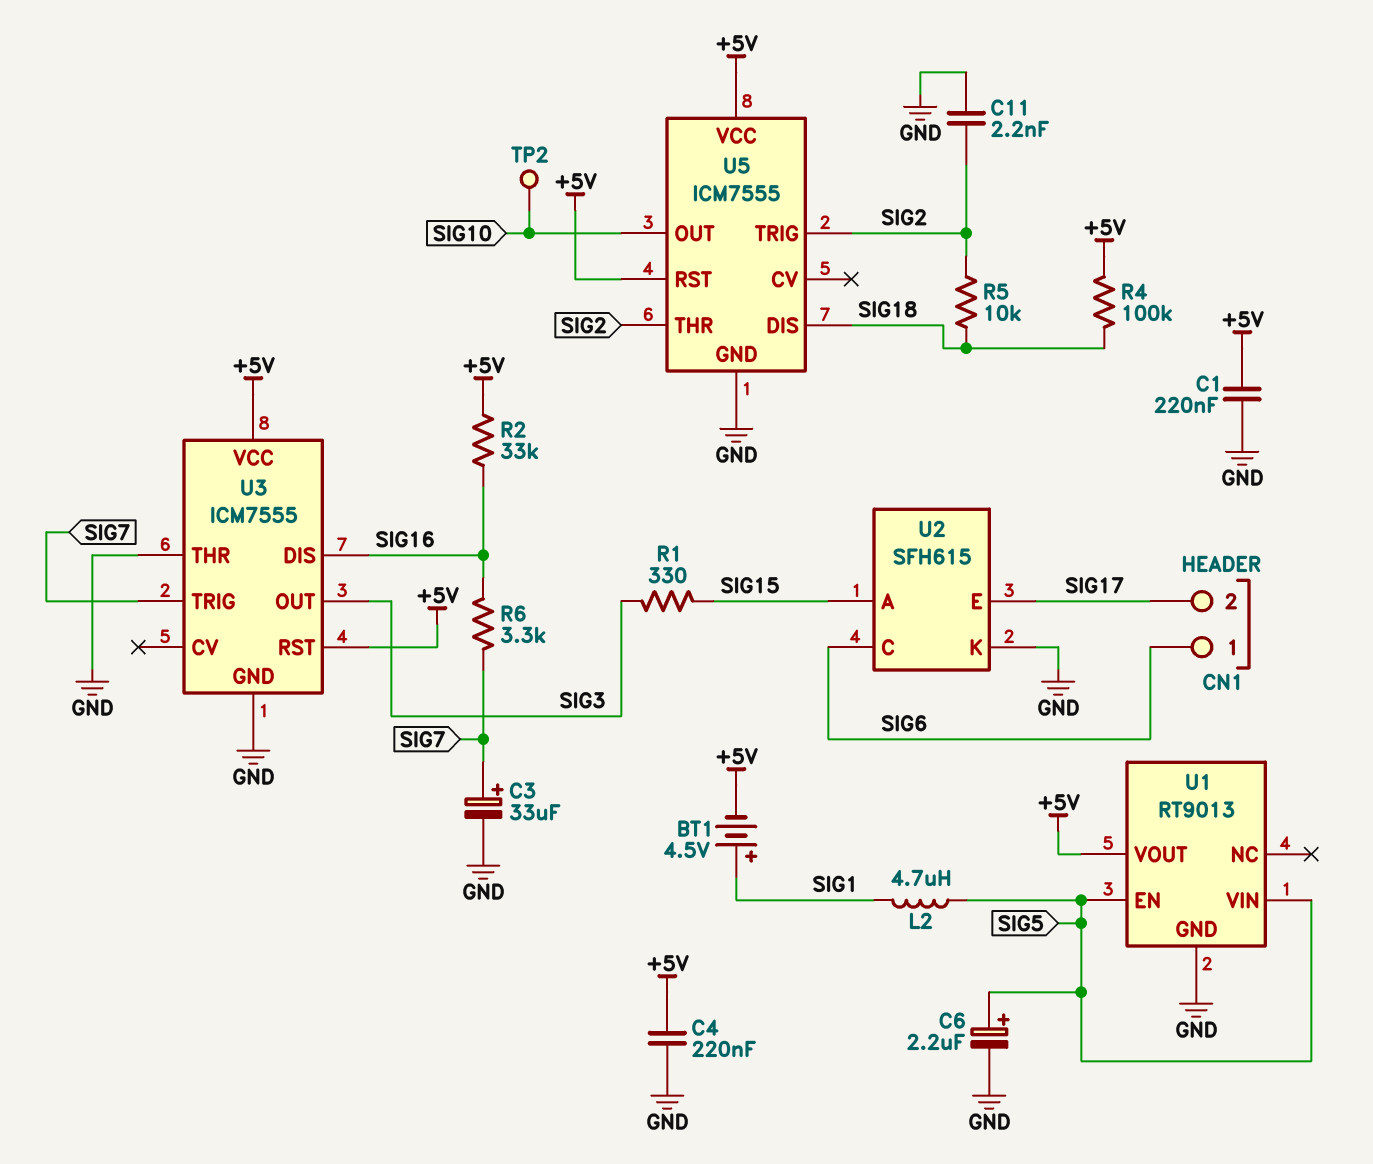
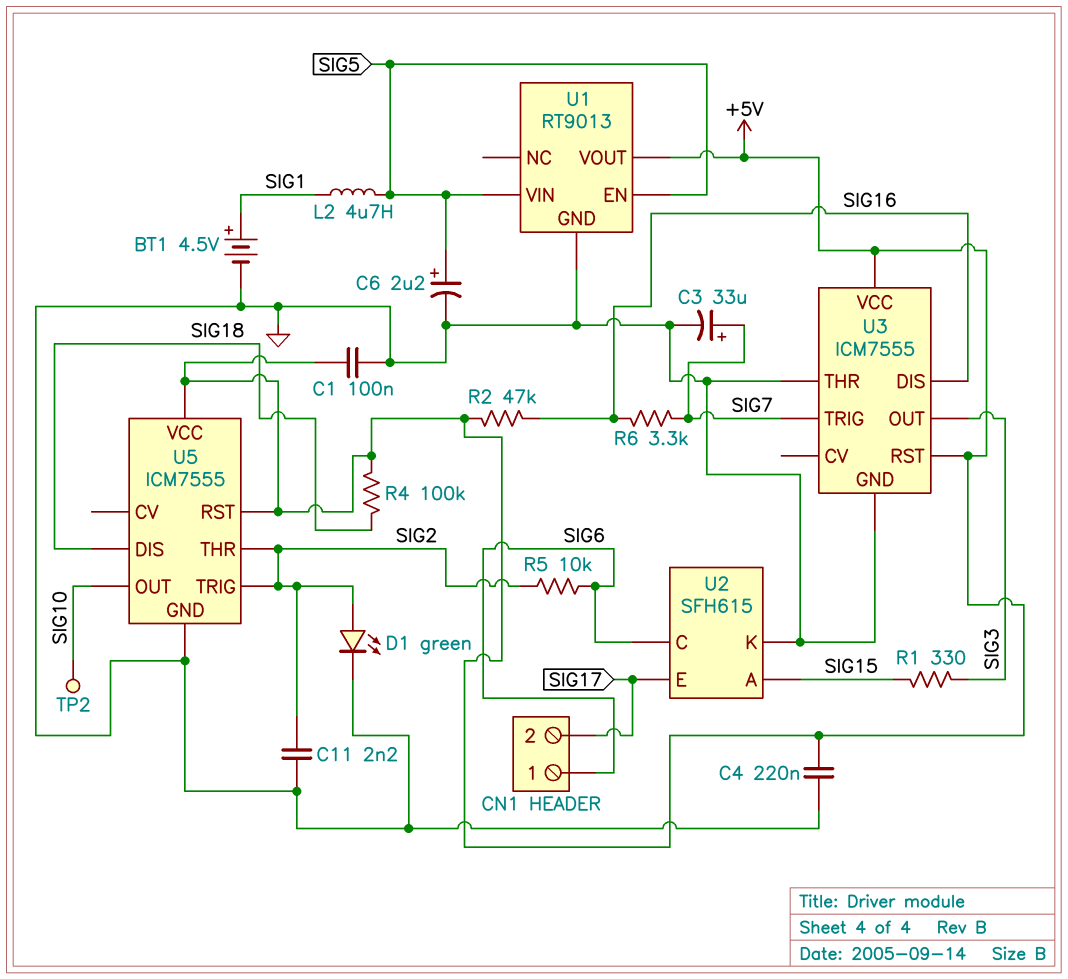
BT1: 4.5V (plus SIG1, minus +5V) -> 4.5V (plus SIG1, minus GND)
C1: 220nF (+5V, GND) -> 100nF (+5V, GND)
D1: none -> LED green (A SIG2, K GND)
R2: 33k (+5V, SIG16) -> 47k (+5V, SIG16)
R5: 10k (SIG2, SIG18) -> 10k (SIG2, SIG6)

